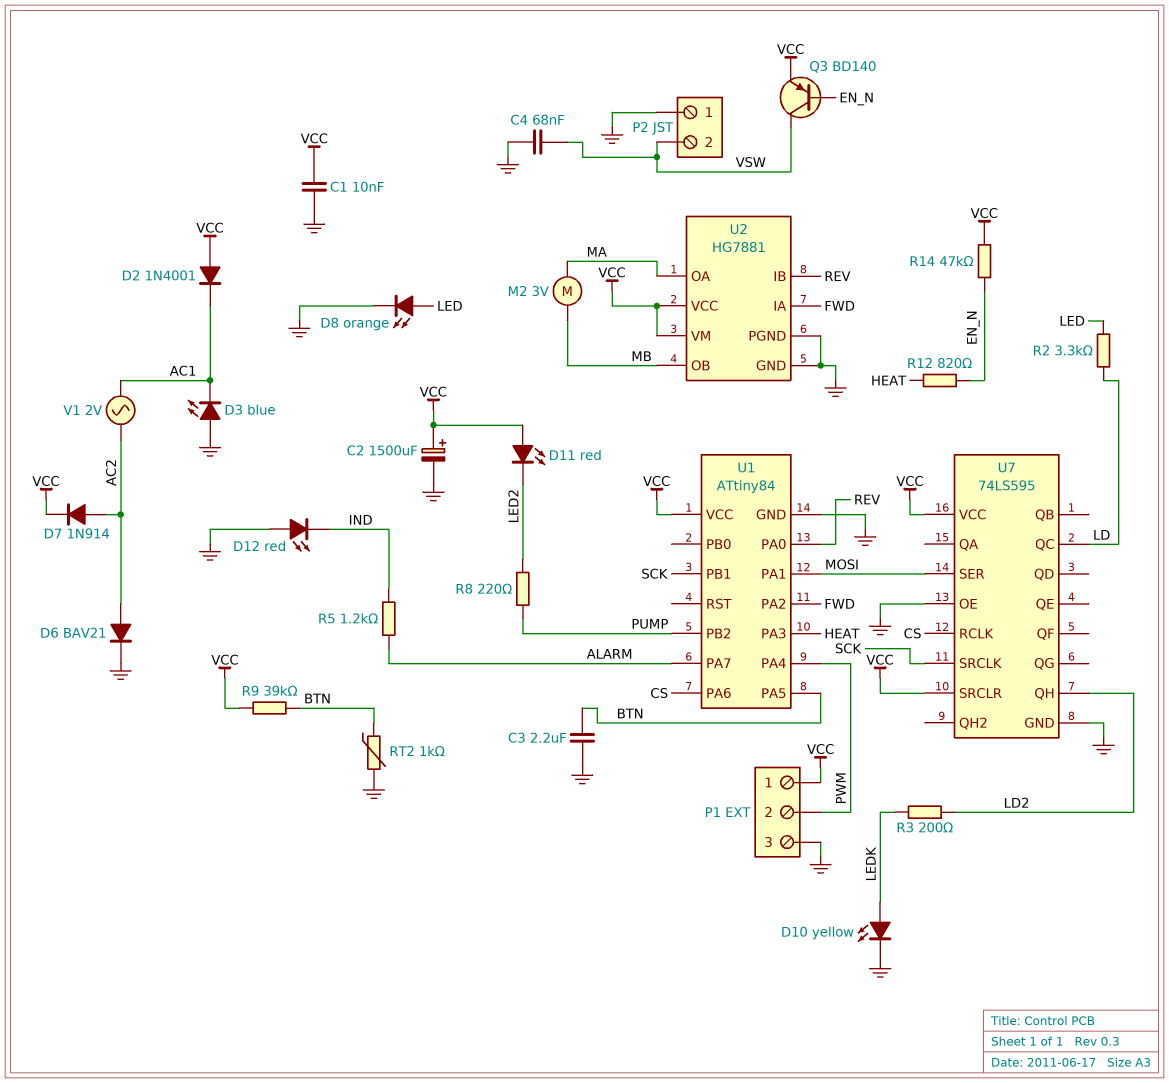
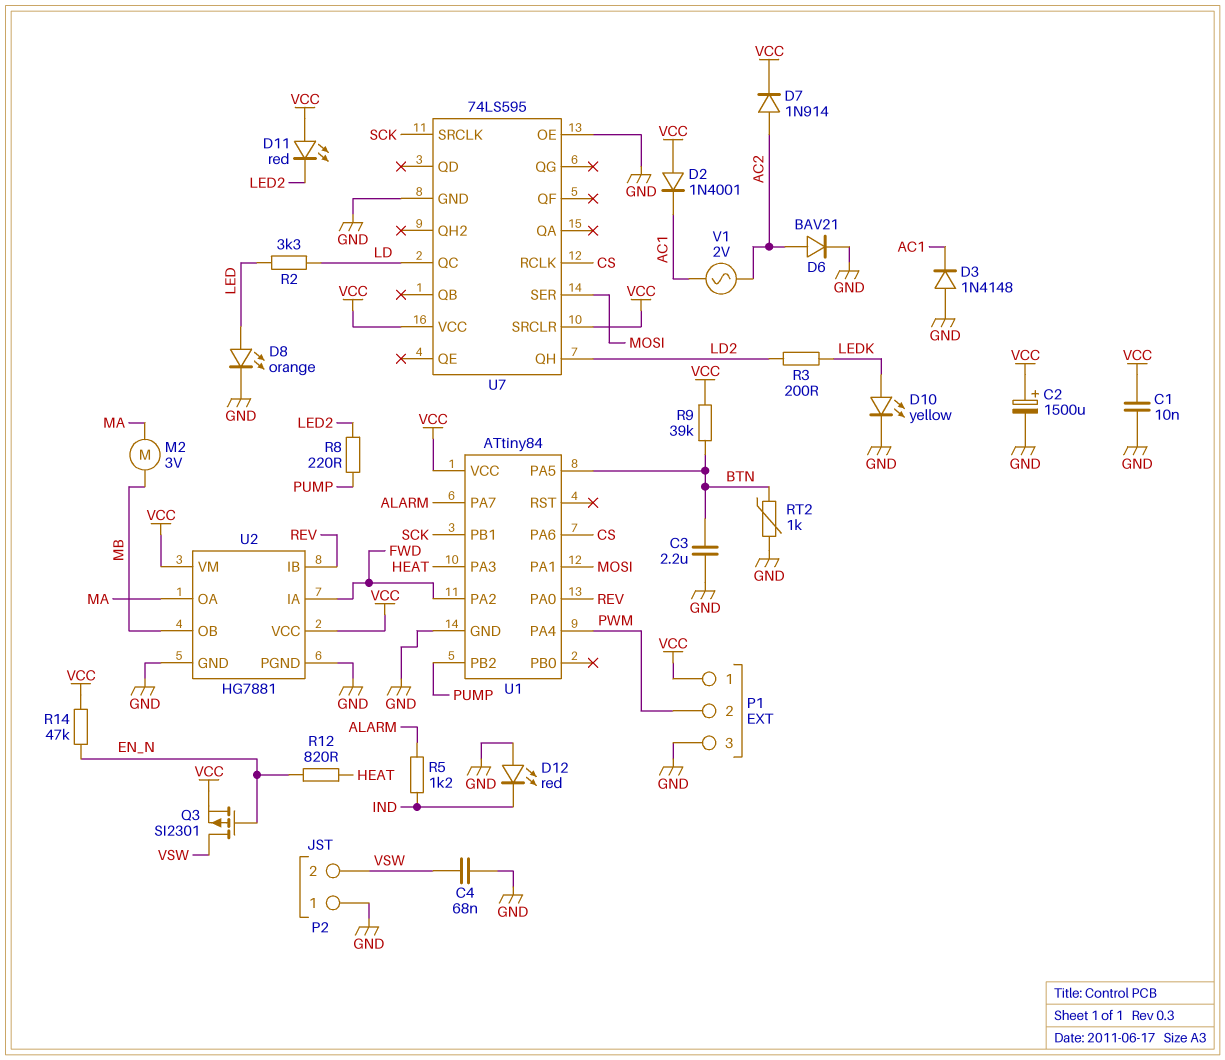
D3: LED blue (A GND, K AC1) -> diode 1N4148 (A GND, K AC1)
Q3: PNP BD140 (B EN_N, C VSW, E VCC) -> PMOS SI2301 (G EN_N, D VSW, S VCC)

